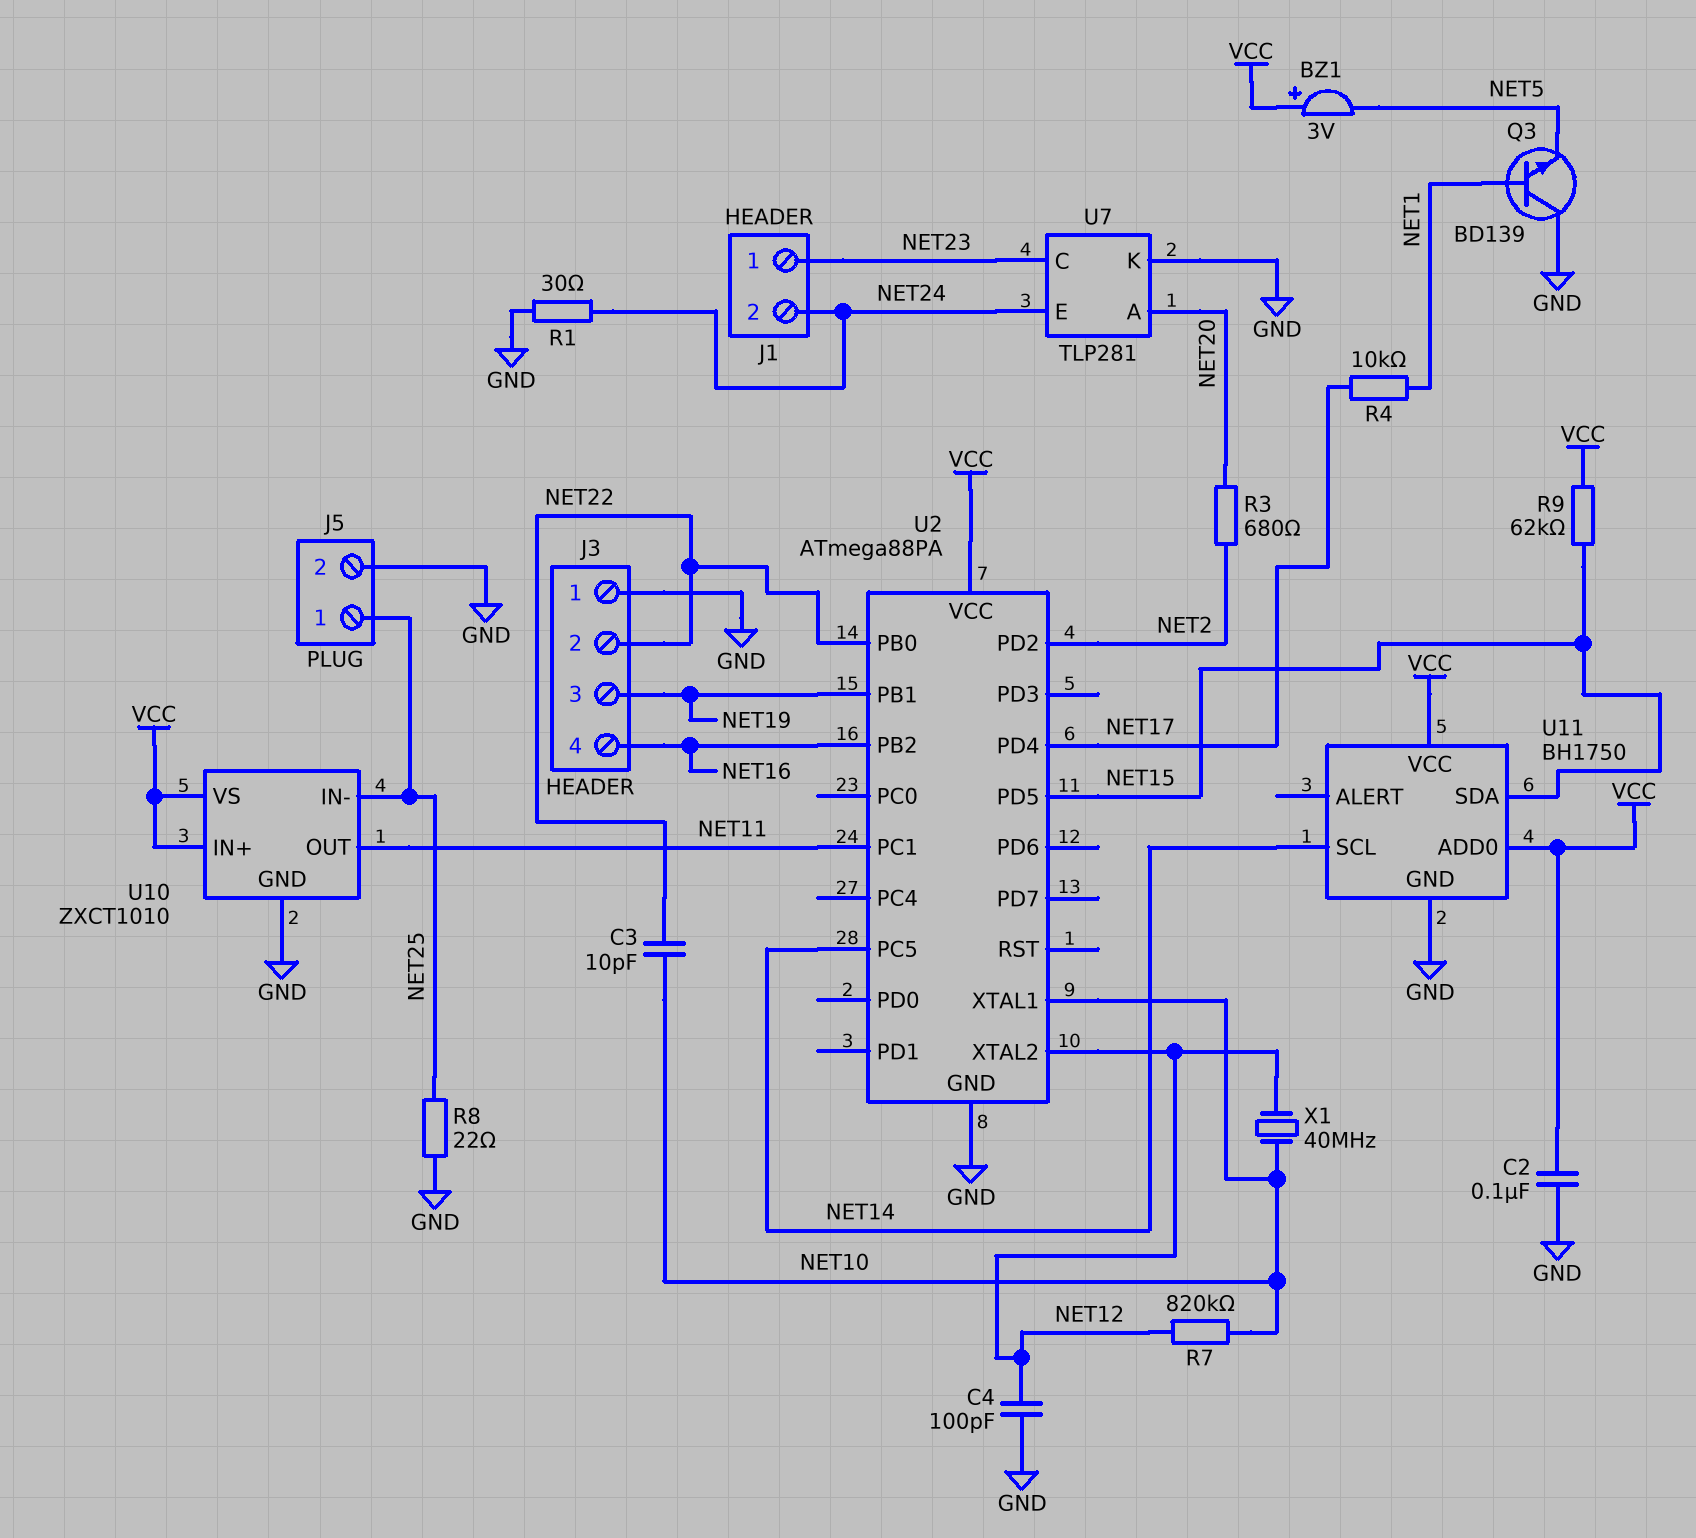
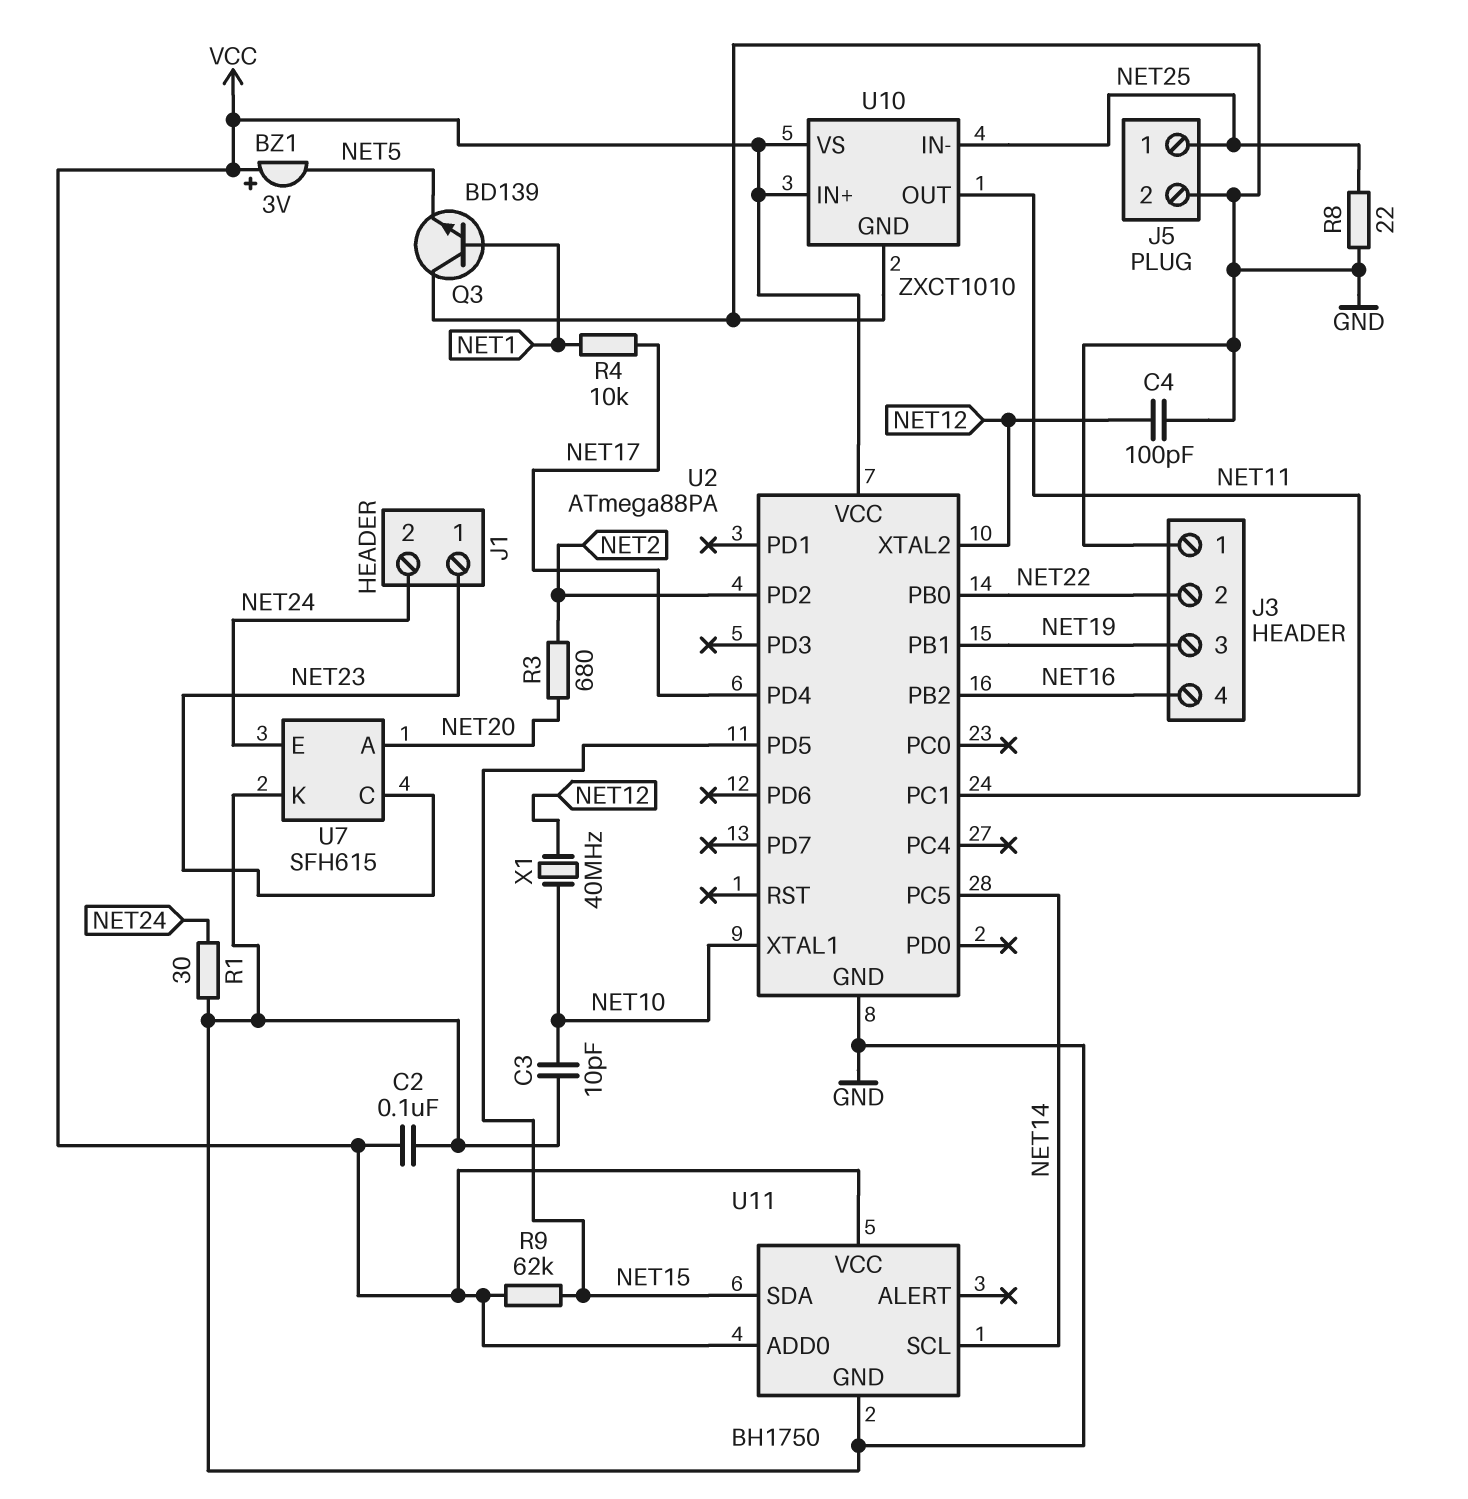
C3: 10pF (NET10, NET22) -> 10pF (GND, NET10)
R7: 820k (NET10, NET12) -> none
U7: TLP281 -> SFH615

